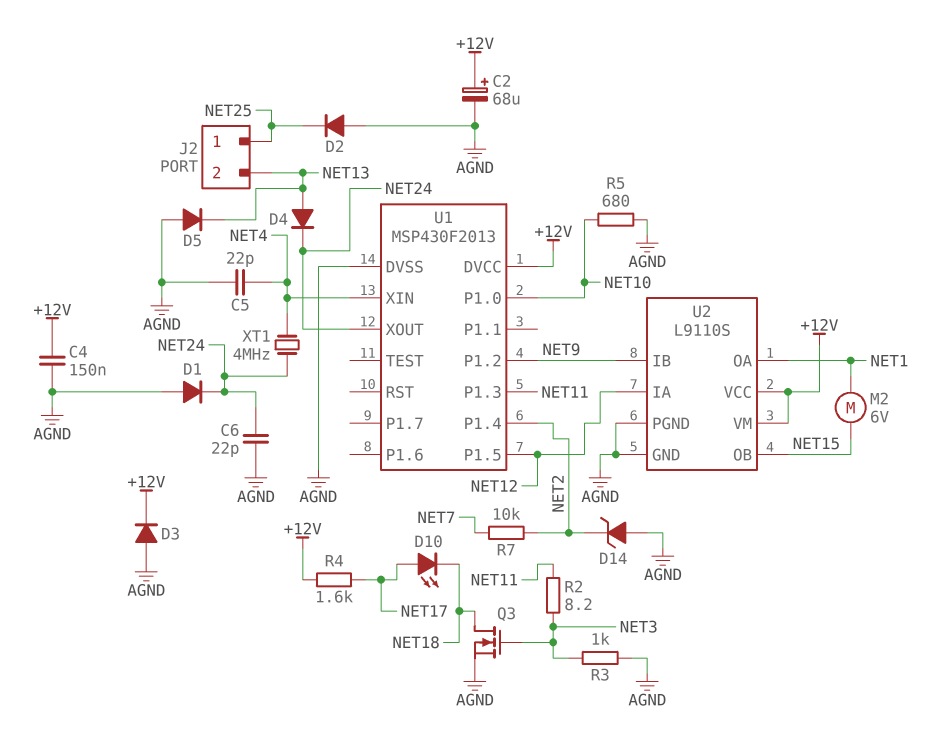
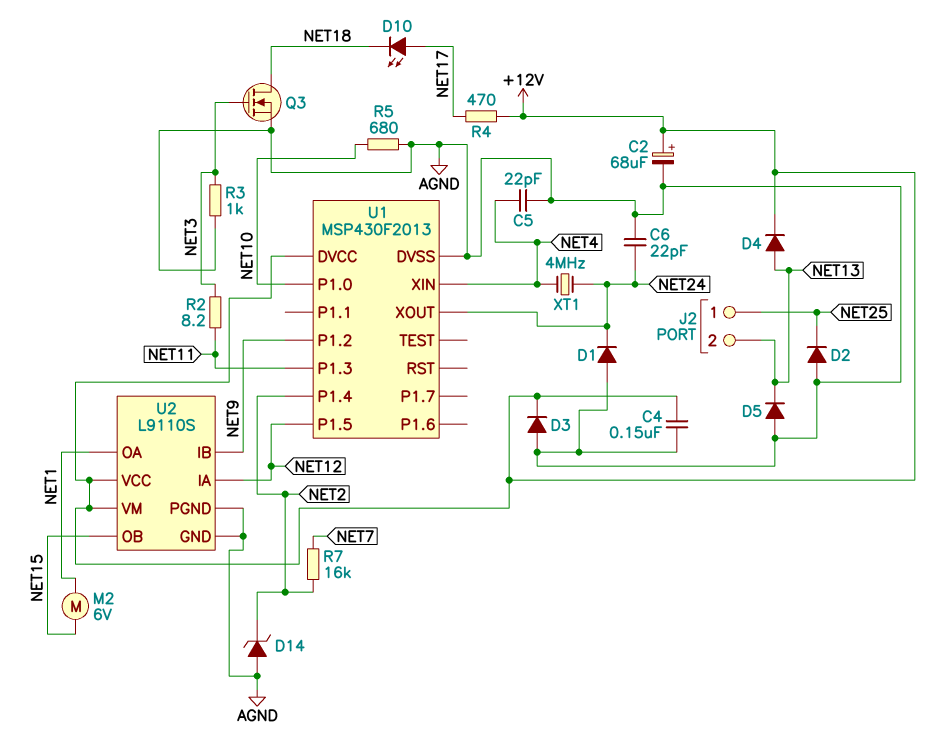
D4: diode (A NET13, K NET24) -> diode (A NET13, K +12V)
R4: 1.6k (+12V, NET17) -> 470 (+12V, NET17)
R7: 10k (NET2, NET7) -> 16k (NET2, NET7)

